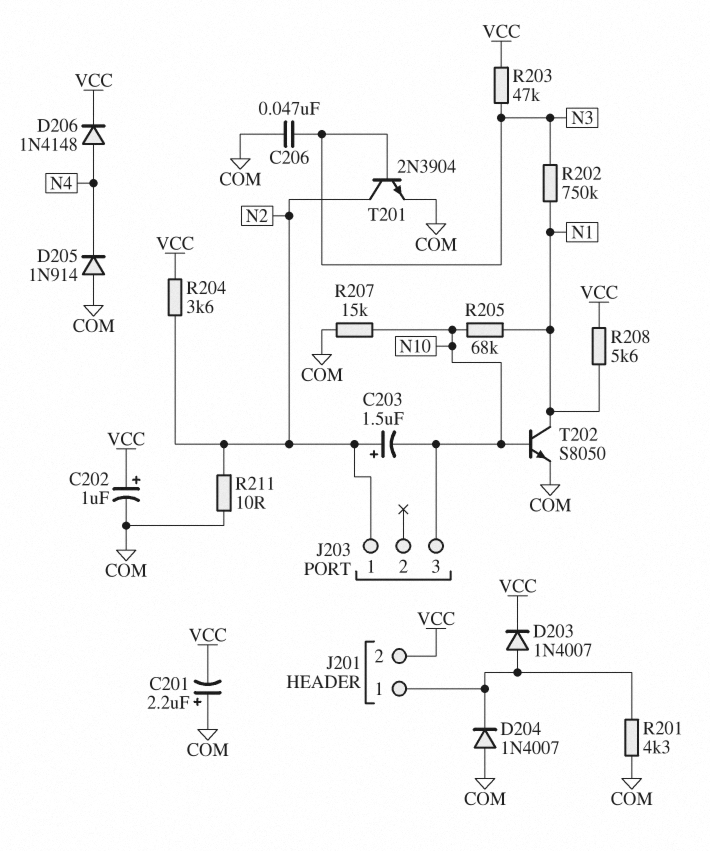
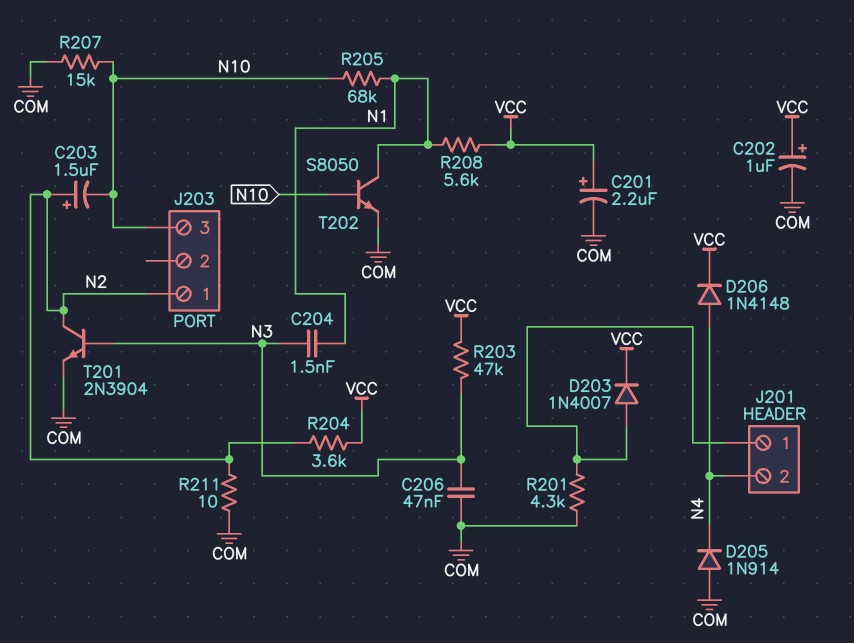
C201: 2.2uF (plus COM, minus VCC) -> 2.2uF (plus VCC, minus COM)
C204: none -> 1.5nF (N1, N3)
D204: diode 1N4007 (A COM, K J201/1) -> none
J201 pin 2: VCC -> N4
R202: 750k (N1, N3) -> none

